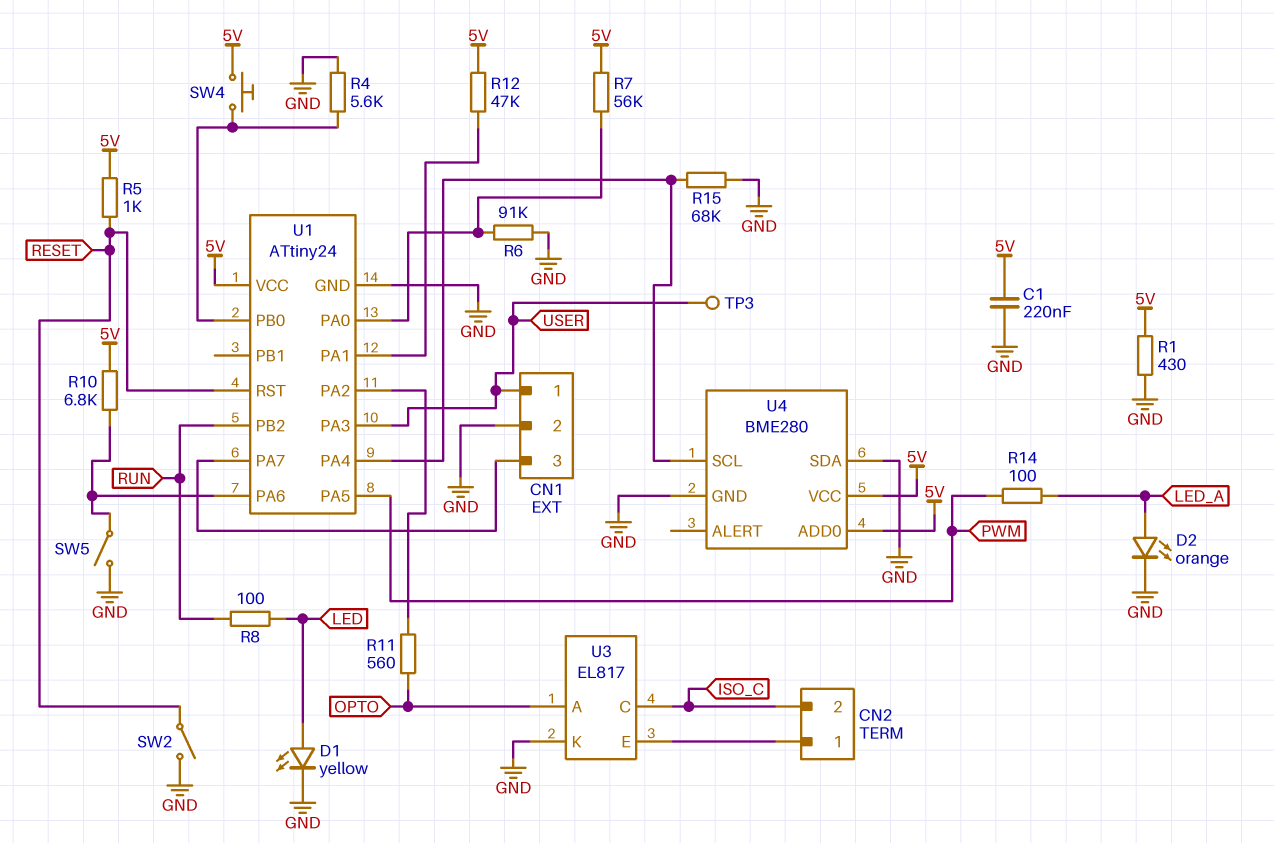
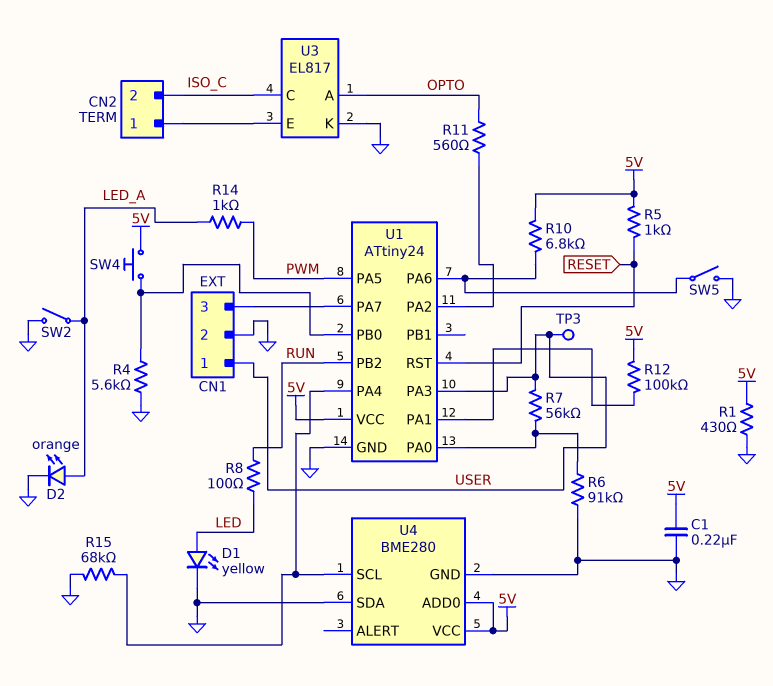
R7: 56k (5V, U1/PA0) -> 56k (U1/PA0, USER)
R12: 47k (5V, U1/PA1) -> 100k (5V, U1/PA1)
R14: 100 (LED_A, PWM) -> 1k (LED_A, PWM)
SW2: switch (GND, RESET) -> switch (GND, LED_A)

